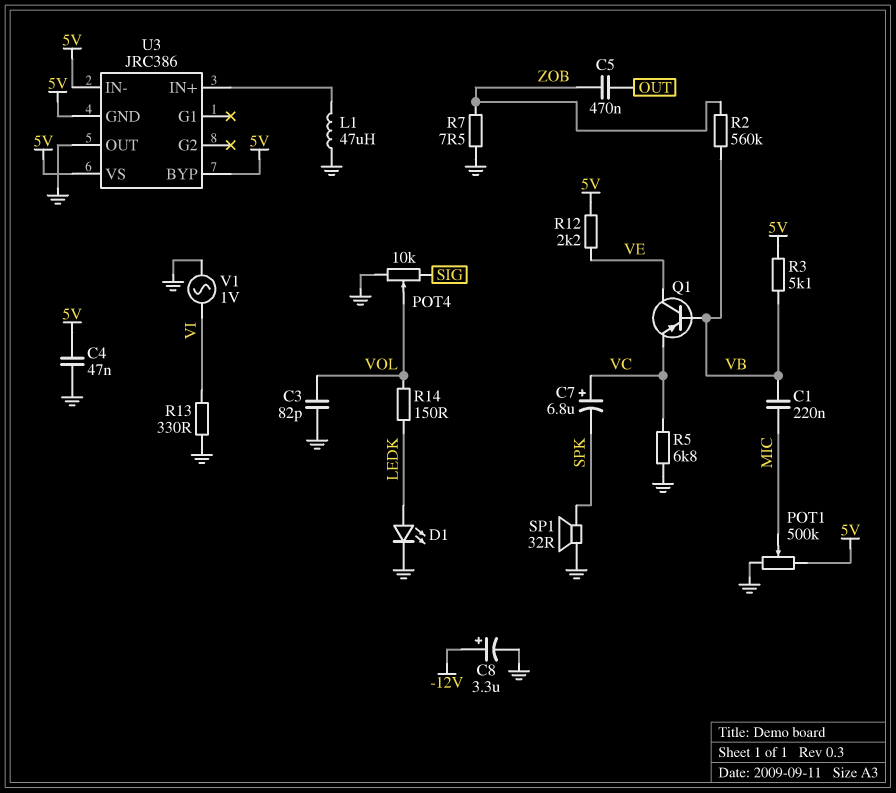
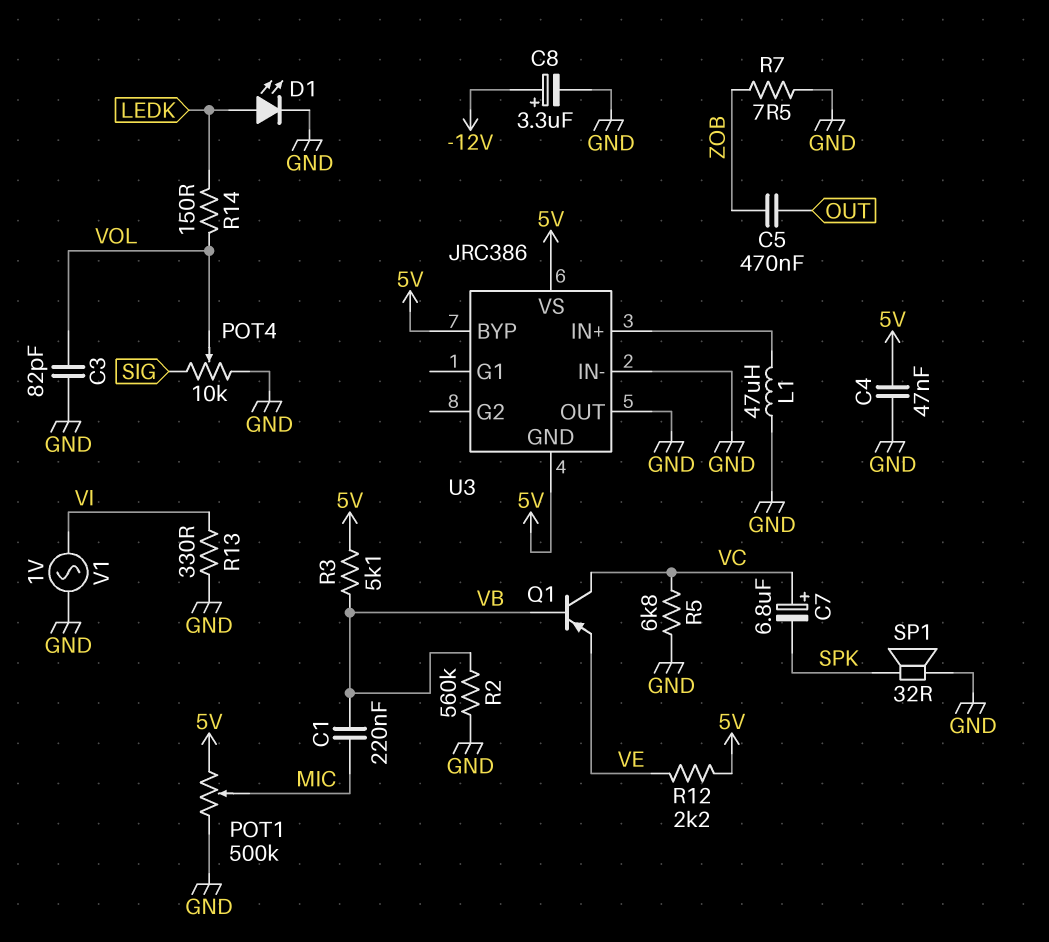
Q1: PNP (B VB, C VE, E VC) -> PNP (B VB, C VC, E VE)
R2: 560k (VB, ZOB) -> 560k (GND, VB)
U3 pin IN-: 5V -> GND

